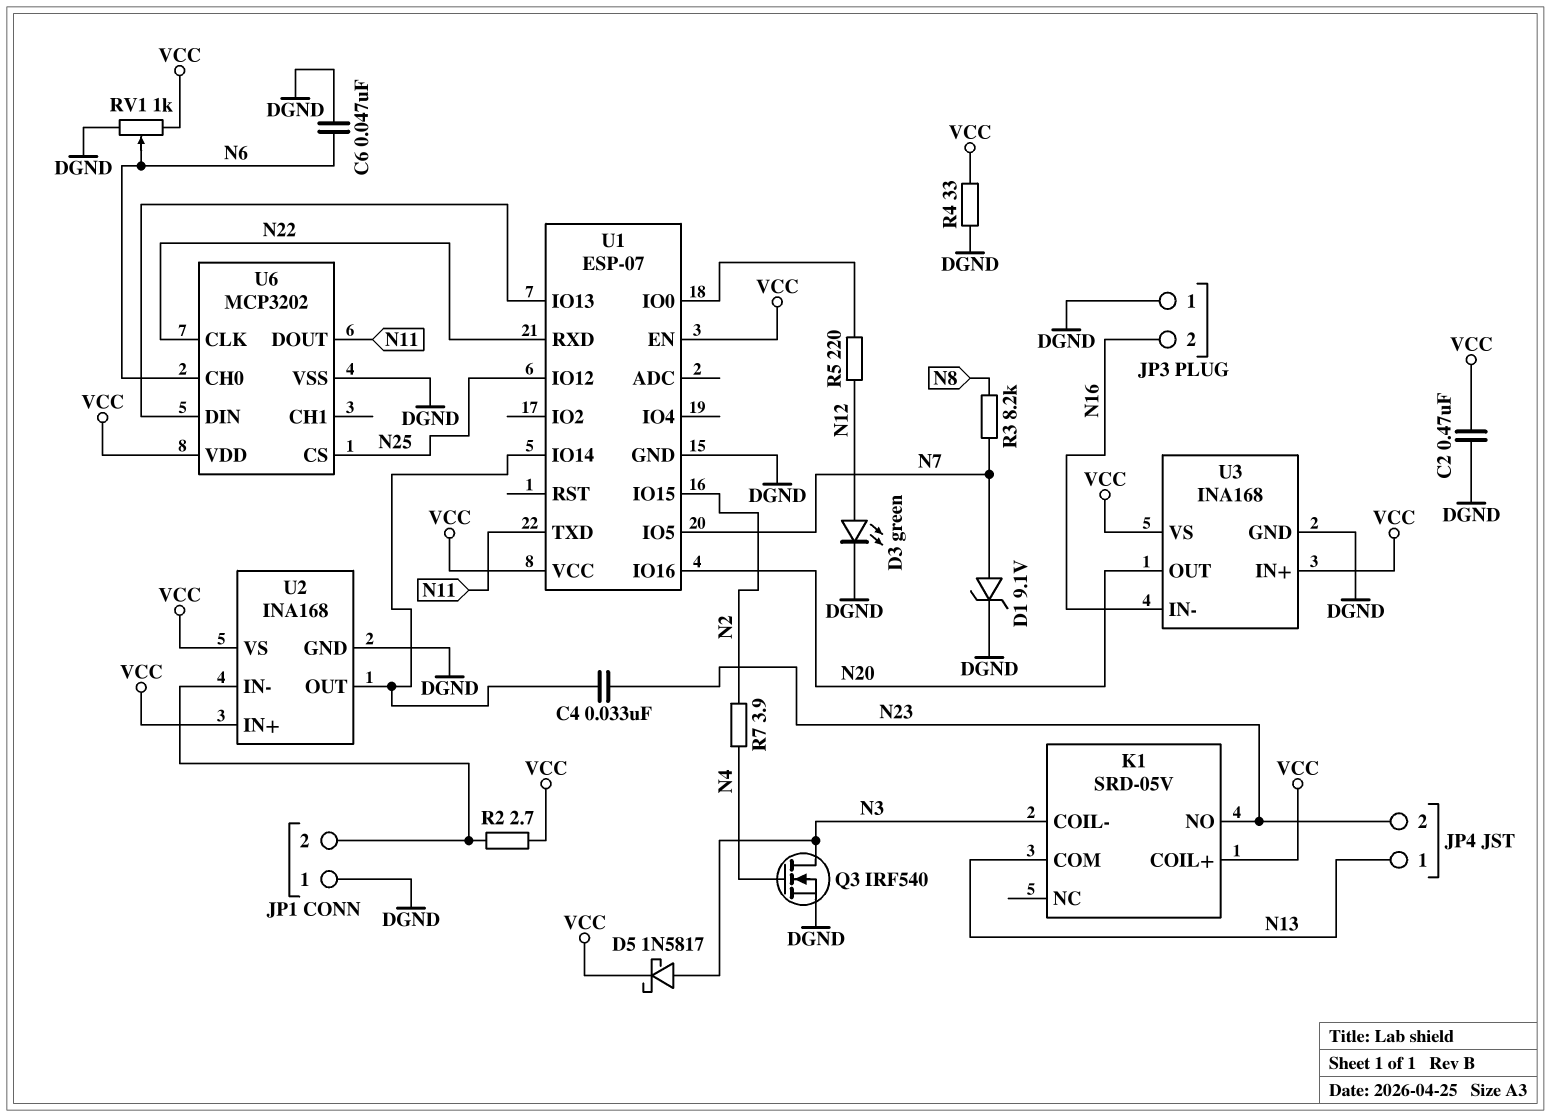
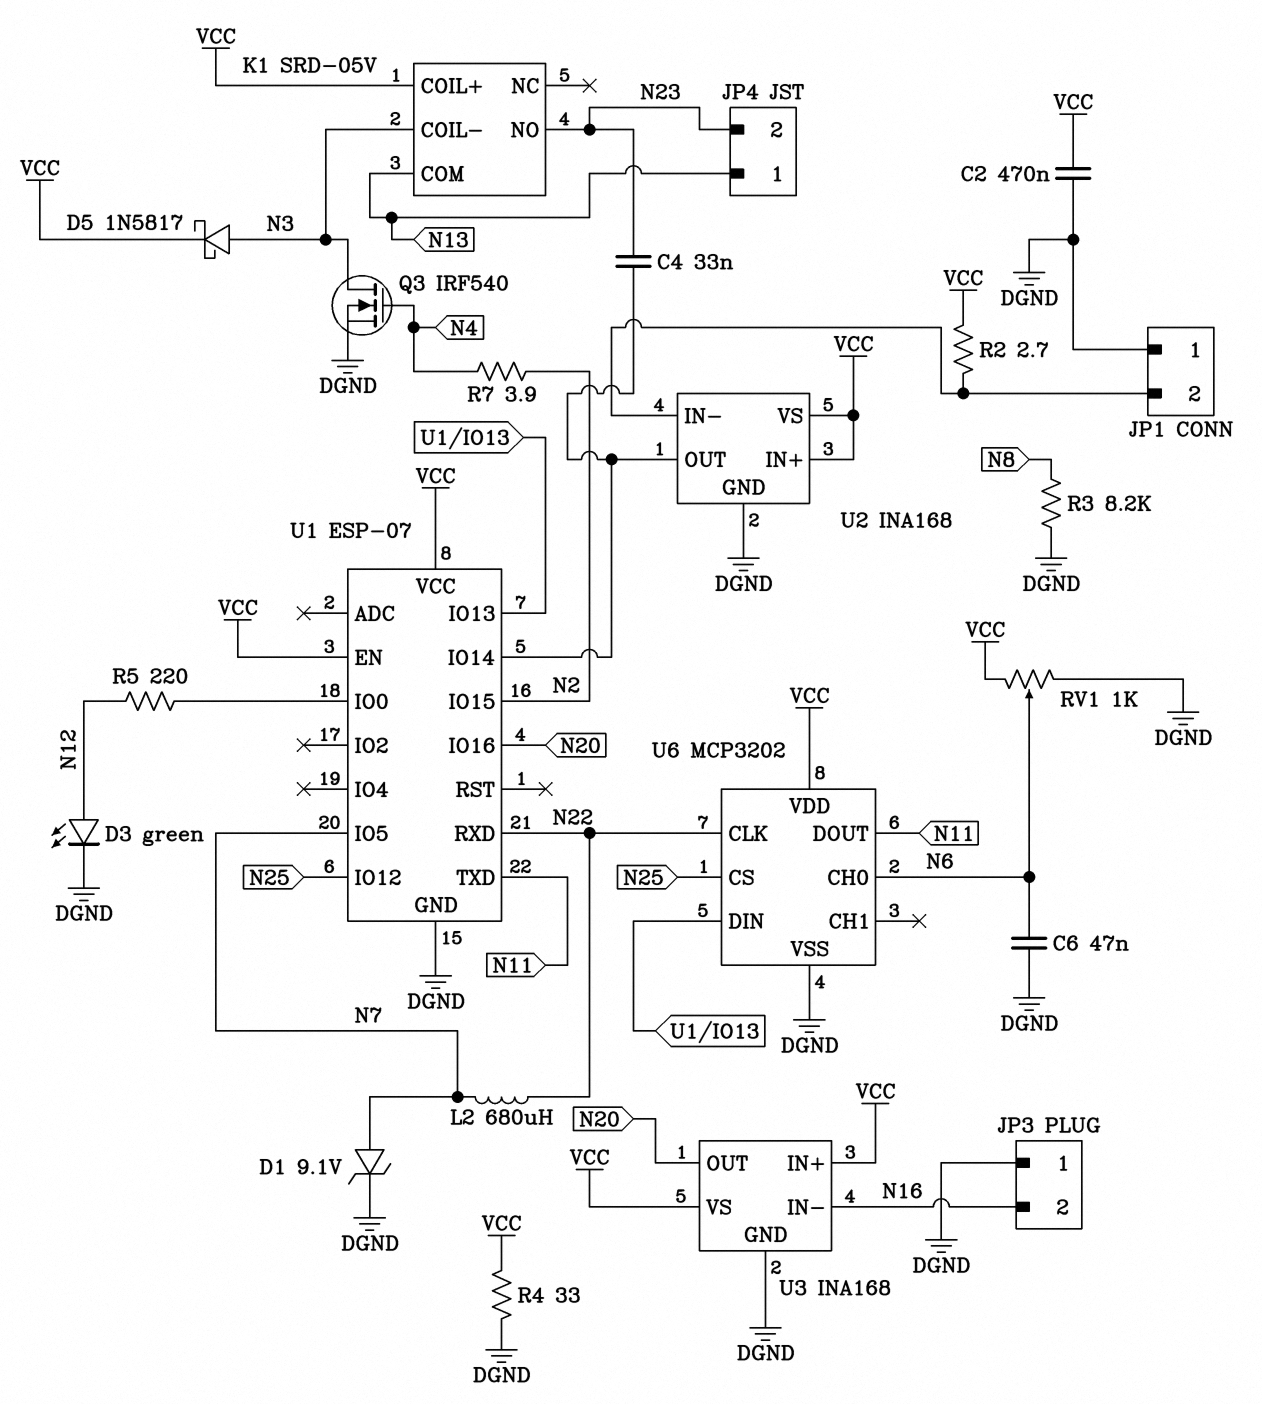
L2: none -> 680uH (N7, N22)
R3: 8.2k (N7, N8) -> 8.2k (DGND, N8)

